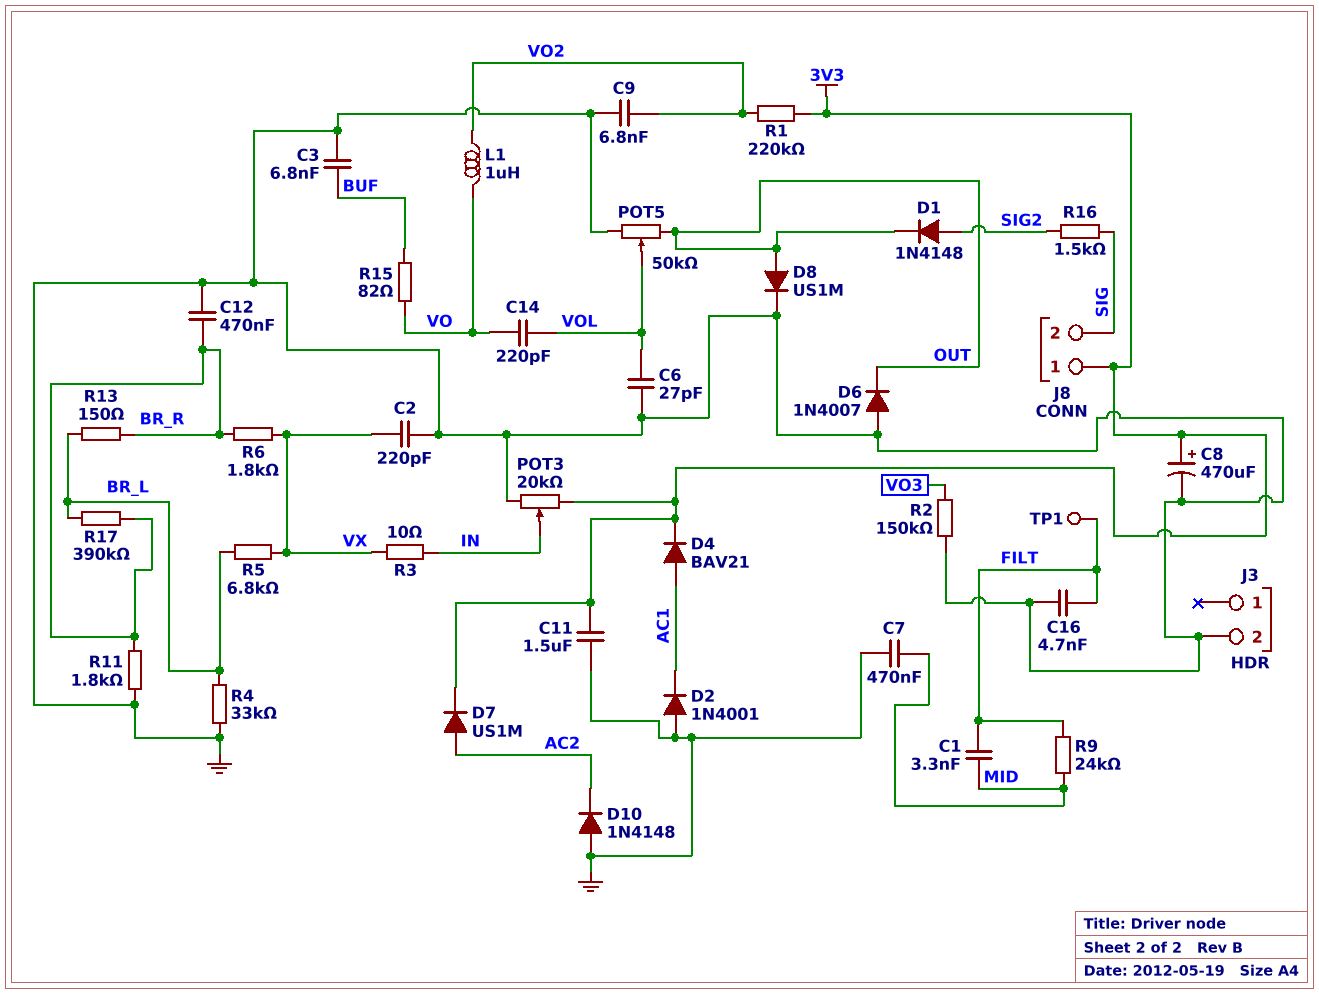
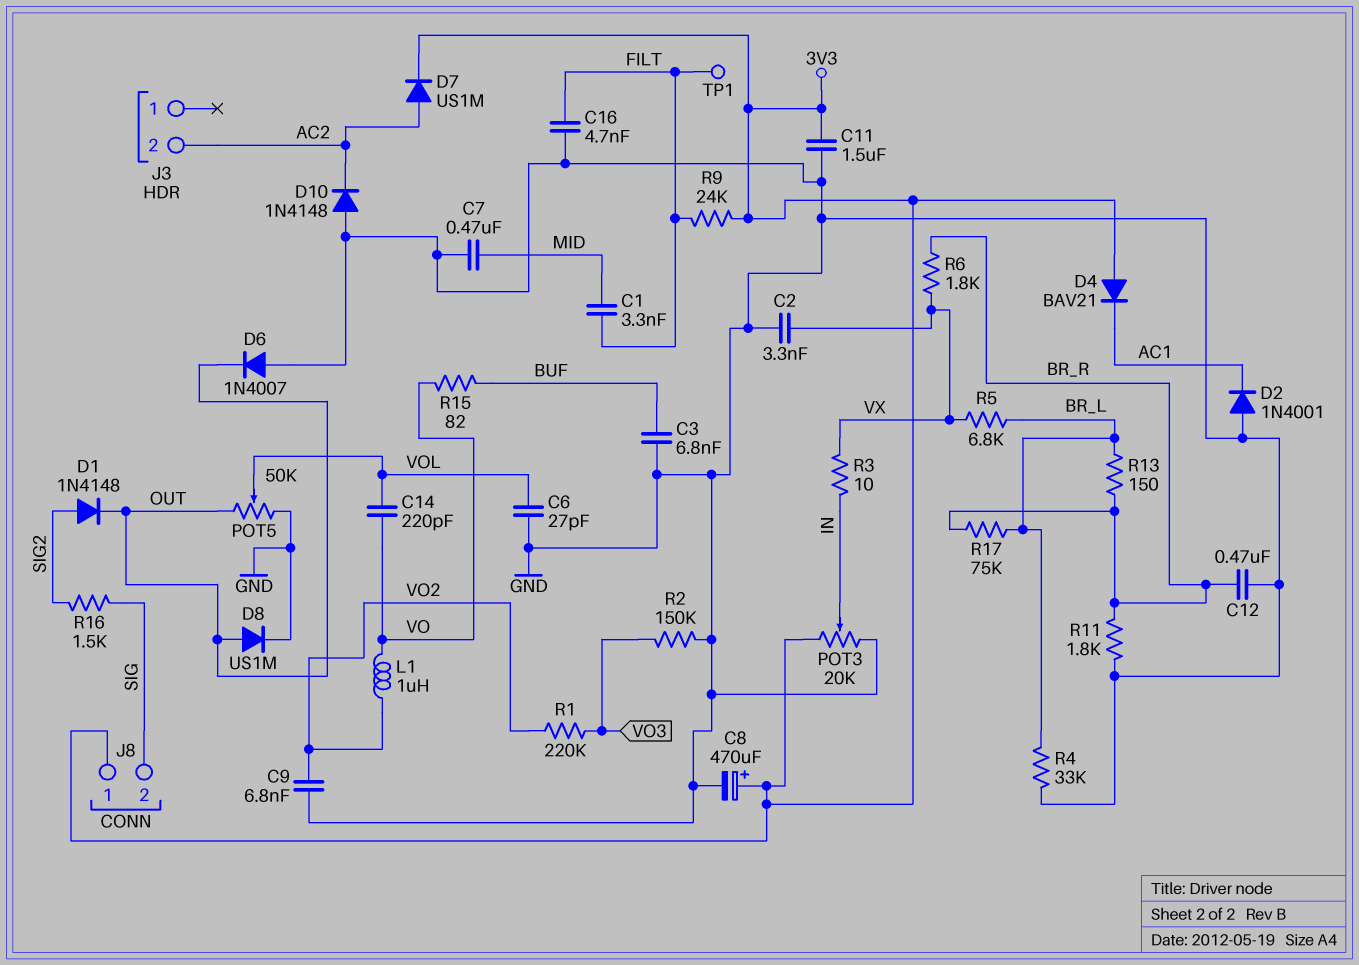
C2: 220pF (GND, VX) -> 3.3nF (GND, VX)
D4: diode BAV21 (A AC1, K 3V3) -> diode BAV21 (A 3V3, K AC1)
J3 pin 2: GND -> AC2
R1: 220k (3V3, VO2) -> 220k (VO2, VO3)
R9: 24k (FILT, MID) -> 24k (3V3, FILT)
R17: 390k (BR_L, BR_R) -> 75k (BR_L, BR_R)

